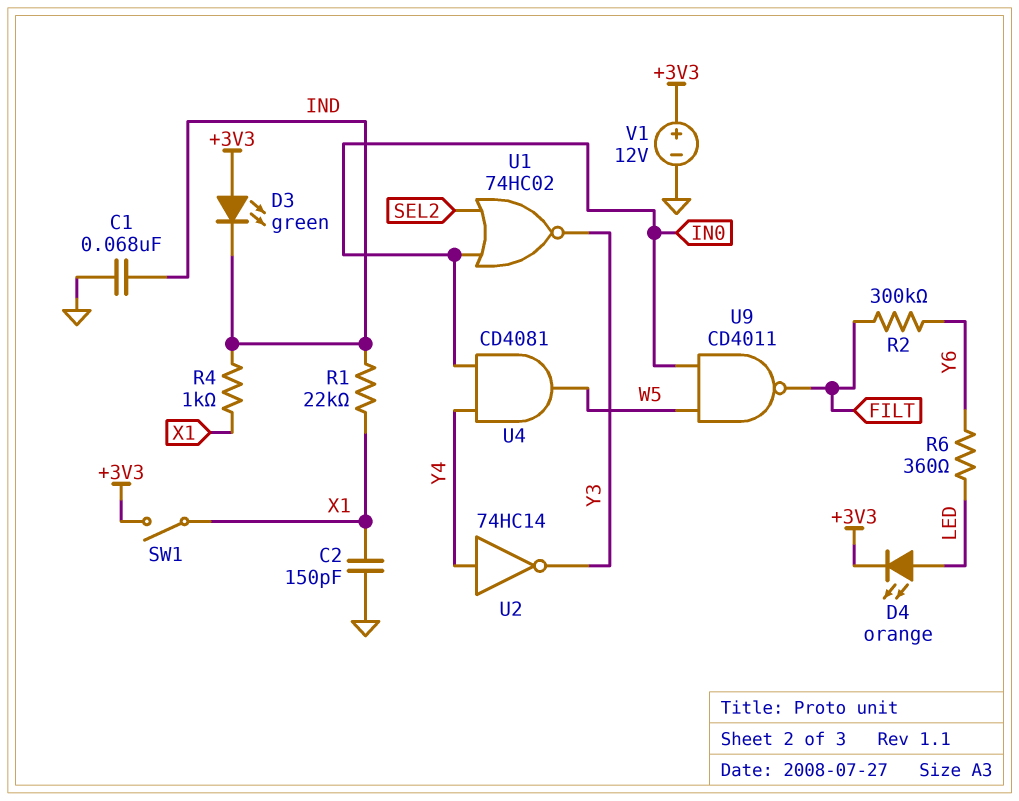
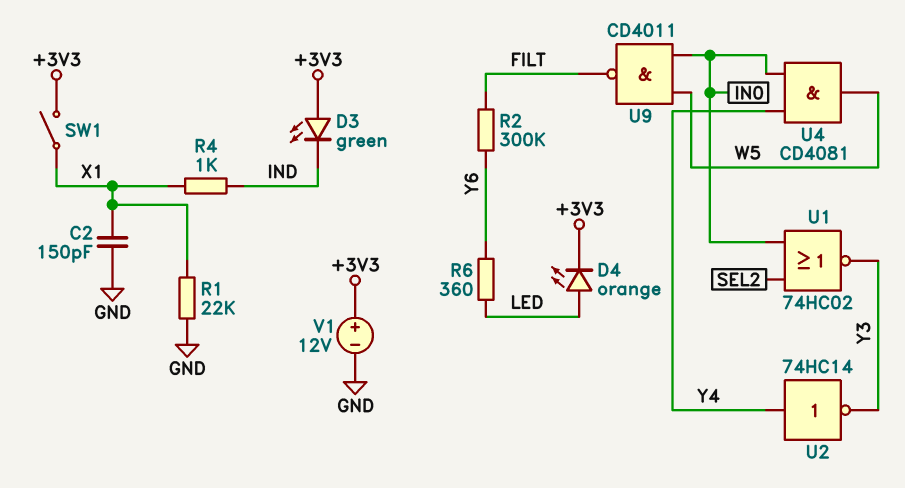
C1: 68nF (GND, IND) -> none
R1: 22k (IND, X1) -> 22k (GND, X1)

